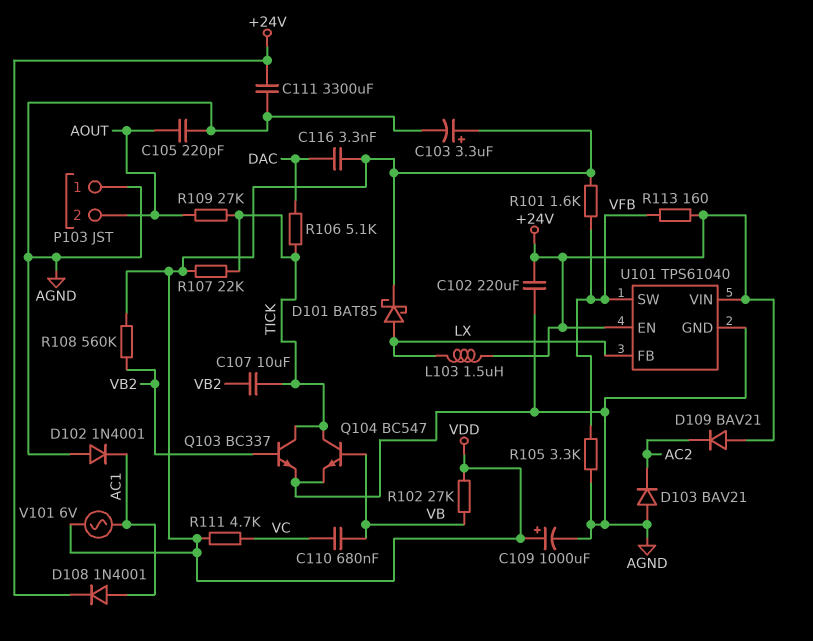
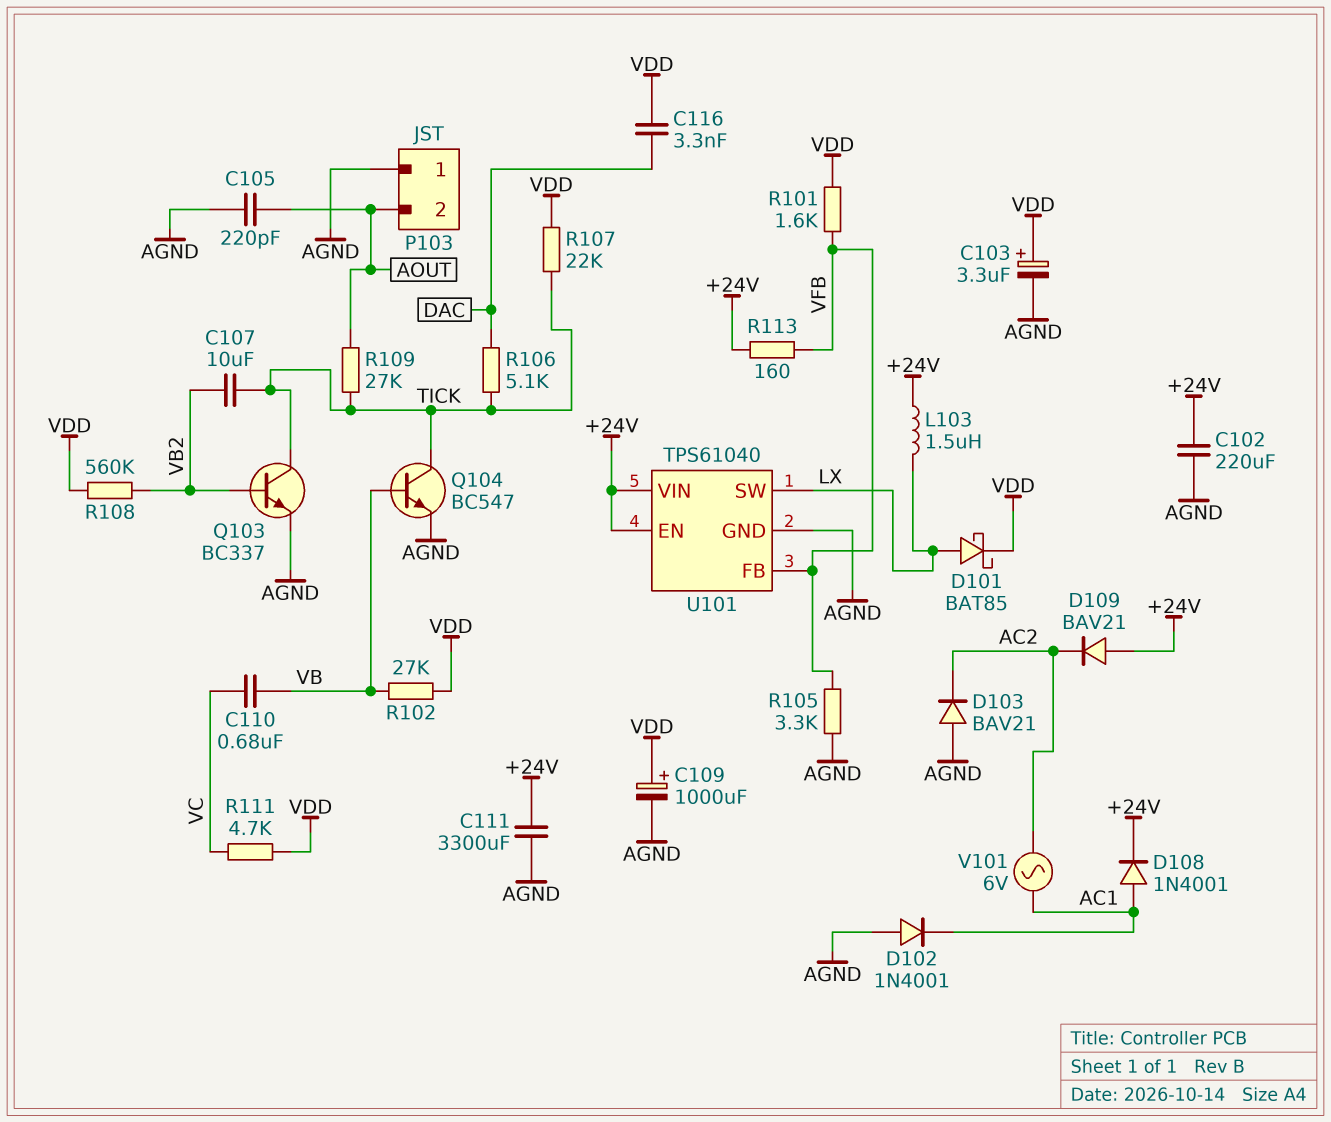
U101 pin FB: LX -> VFB
U101 pin SW: VFB -> LX
V101: AC 6V (AC1, VDD) -> AC 6V (AC1, AC2)

